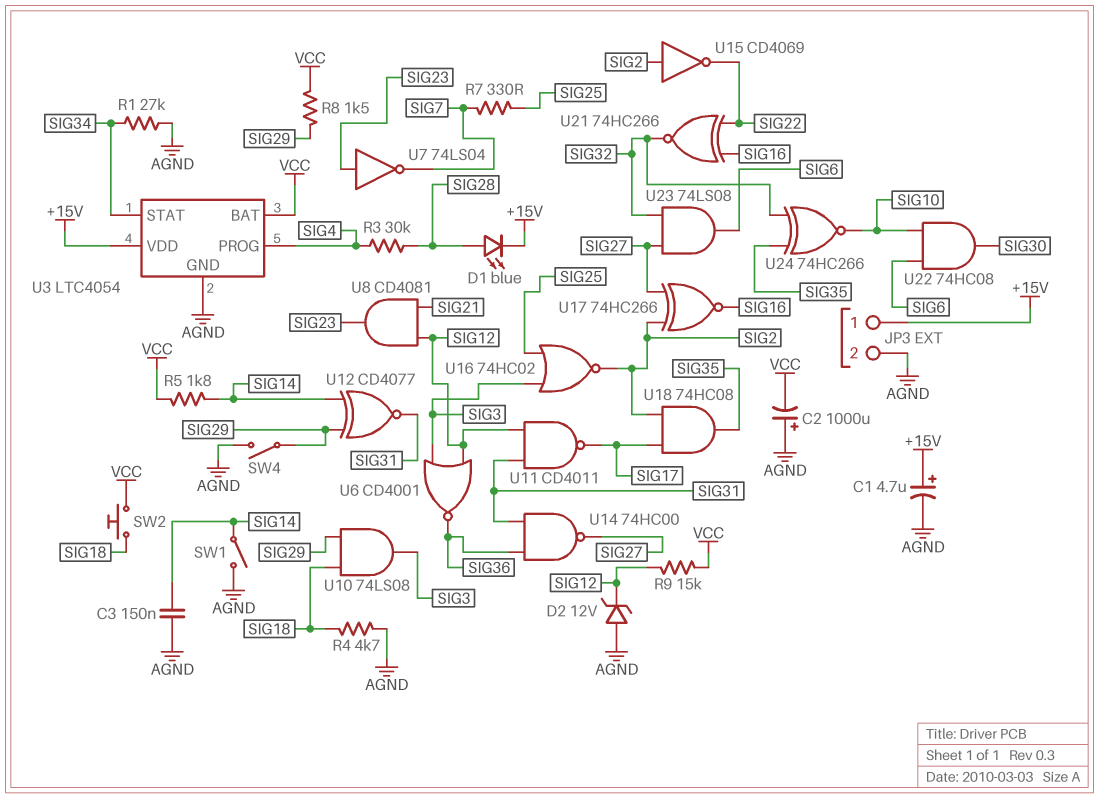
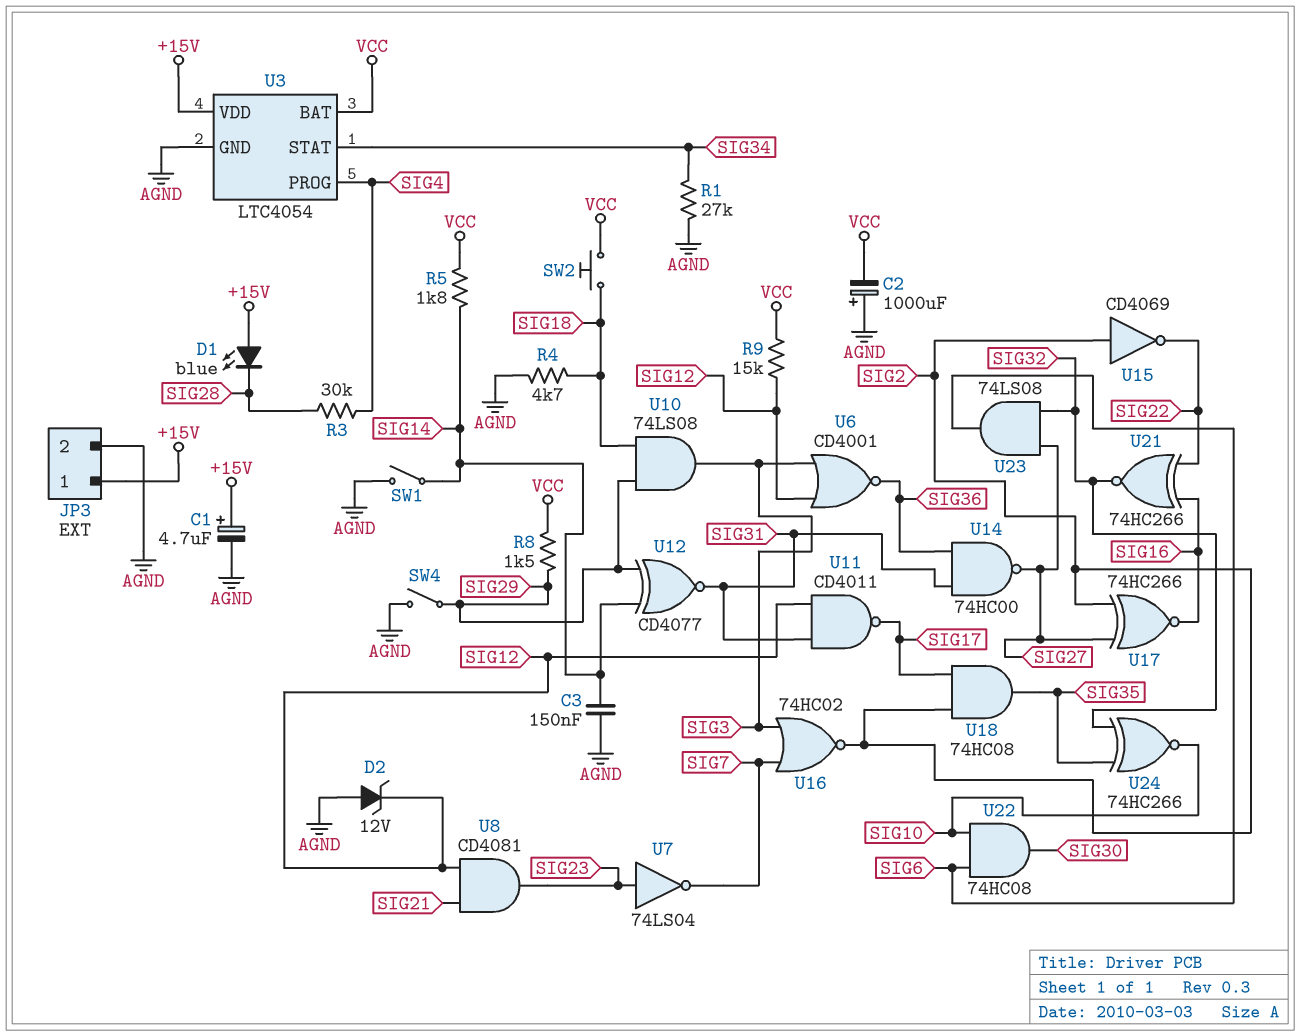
D1: LED blue (A SIG28, K +15V) -> LED blue (A +15V, K SIG28)
R7: 330 (SIG7, SIG25) -> none
U16: NOR 74HC02 (in SIG3, in SIG25, out SIG2) -> NOR 74HC02 (in SIG3, in SIG7, out SIG2)

